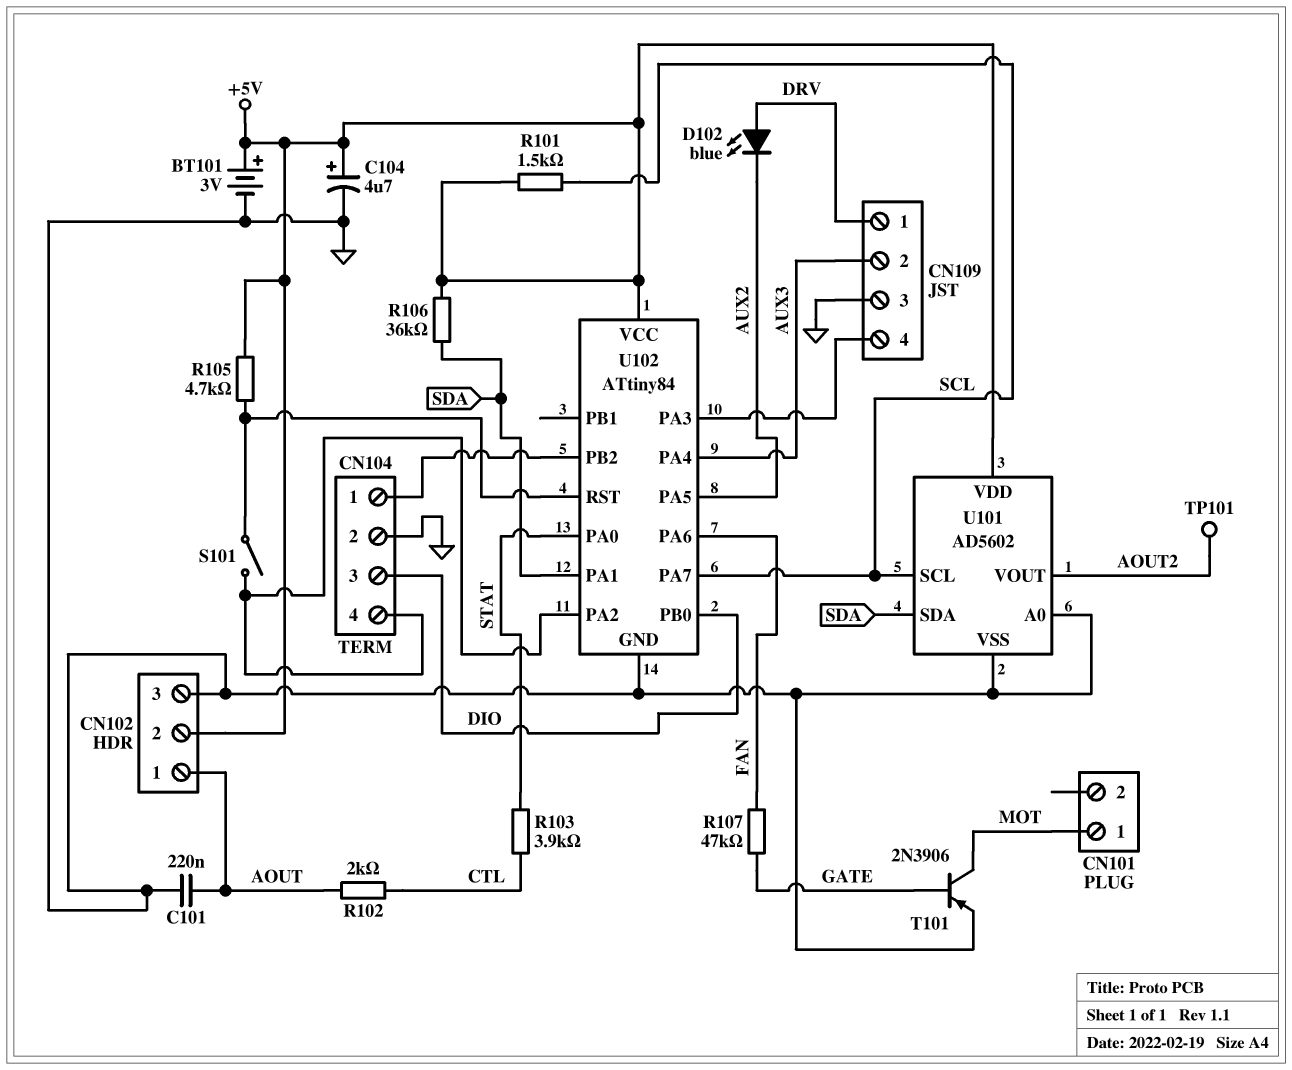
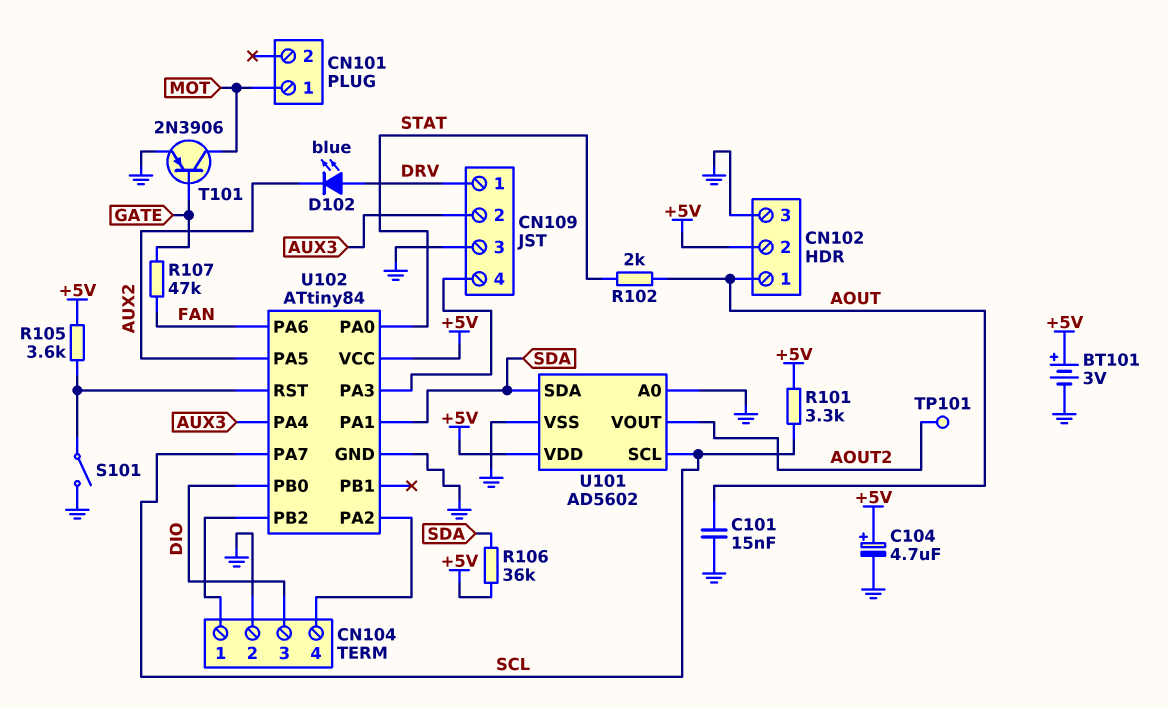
C101: 220nF (AOUT, GND) -> 15nF (AOUT, GND)
R101: 1.5k (+5V, SCL) -> 3.3k (+5V, SCL)
R102: 2k (AOUT, CTL) -> 2k (AOUT, STAT)
R103: 3.9k (CTL, STAT) -> none
R105: 4.7k (+5V, U102/RST) -> 3.6k (+5V, U102/RST)
S101: switch (CN104/4, U102/RST) -> switch (GND, U102/RST)

